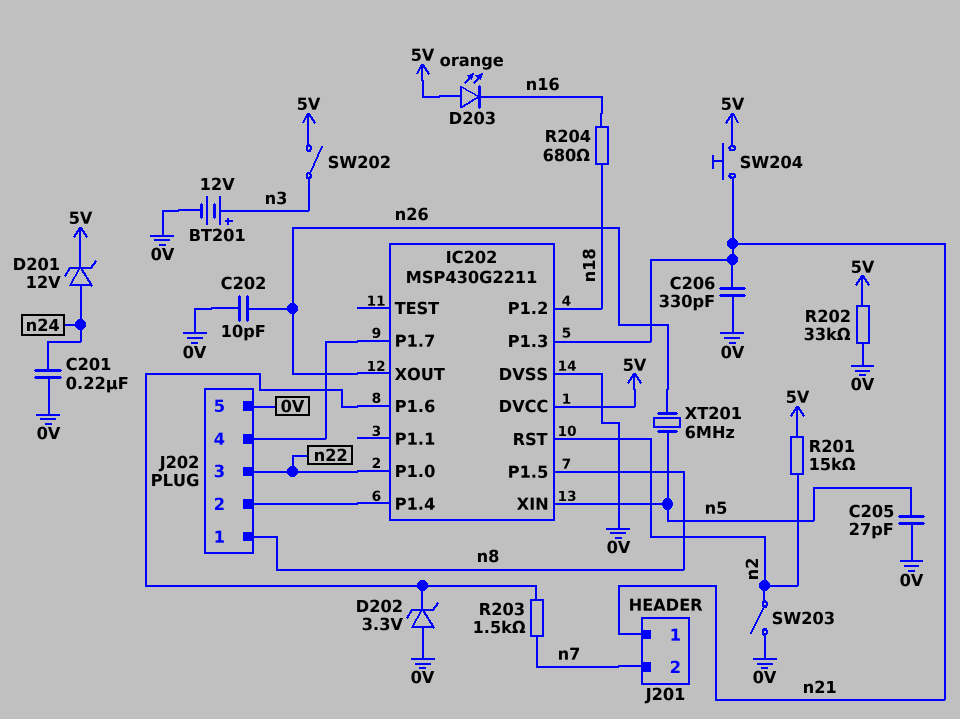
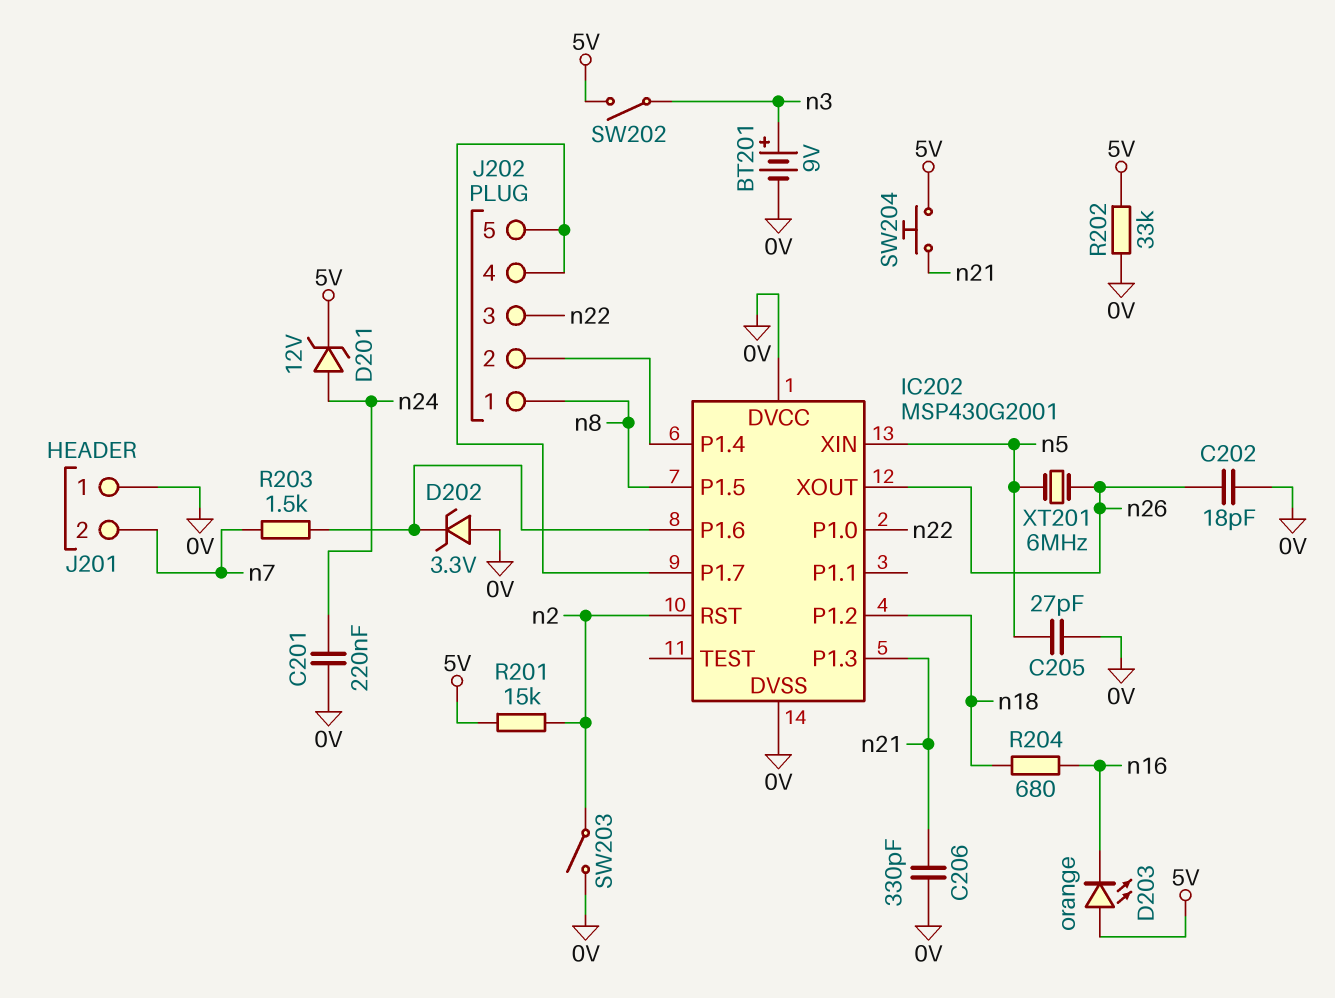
BT201: 12V (plus n3, minus 0V) -> 9V (plus n3, minus 0V)
C202: 10pF (0V, n26) -> 18pF (0V, n26)
IC202: MSP430G2211 -> MSP430G2001
IC202 pin DVCC: 5V -> 0V
J201 pin 1: n21 -> 0V
J202 pin 5: 0V -> IC202/P1.7

